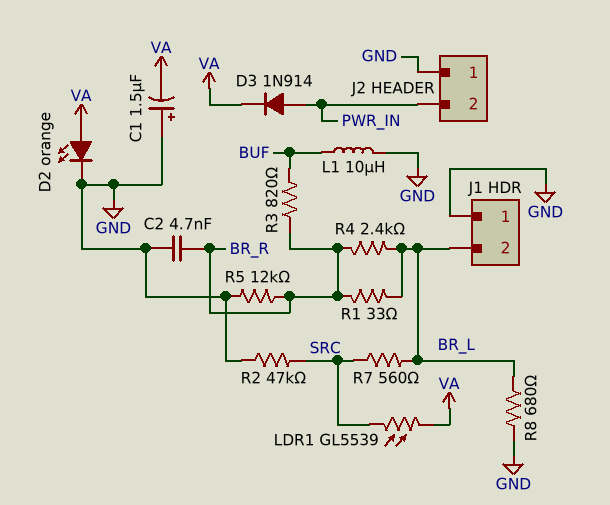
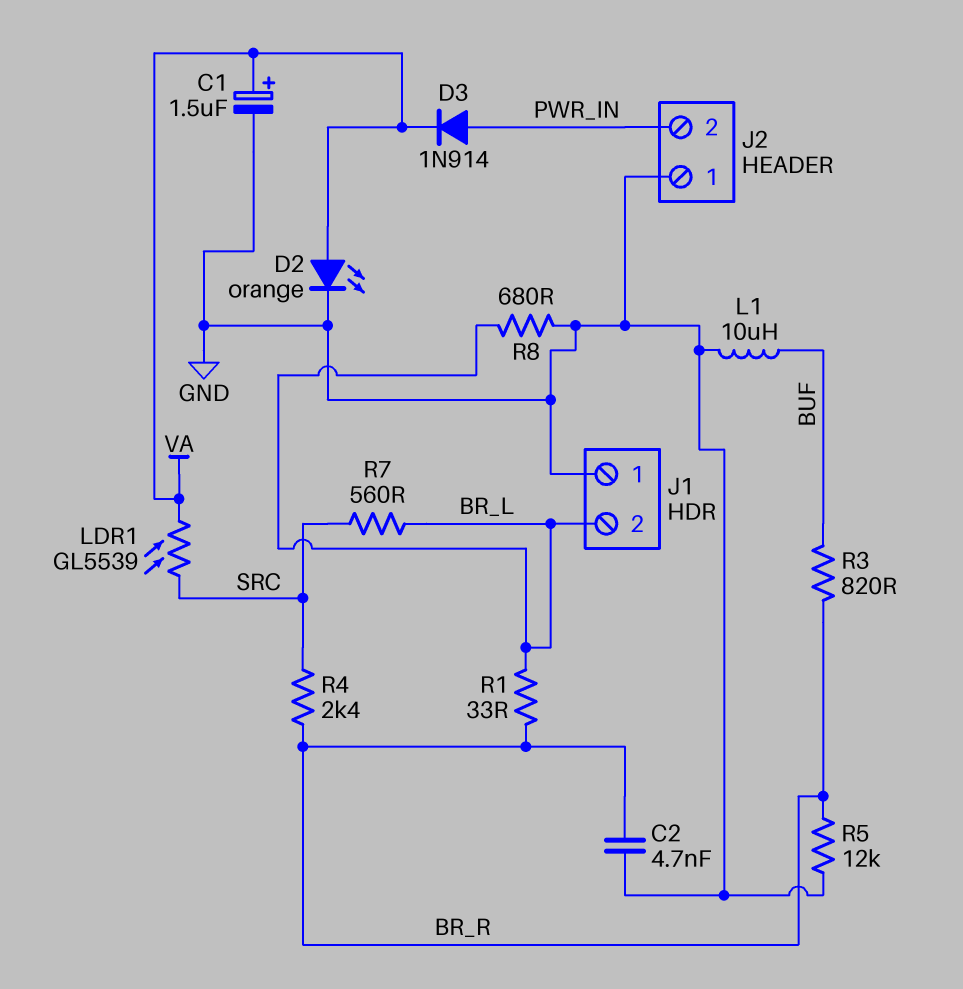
C1: 1.5uF (plus GND, minus VA) -> 1.5uF (plus VA, minus GND)
R2: 47k (GND, SRC) -> none
R4: 2.4k (BR_L, BR_R) -> 2.4k (BR_R, SRC)

